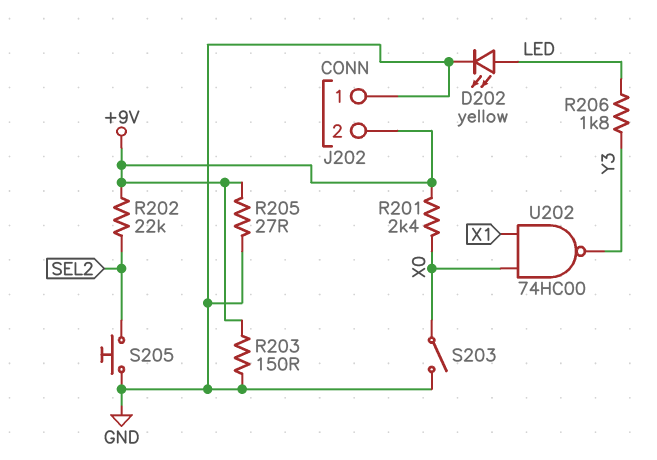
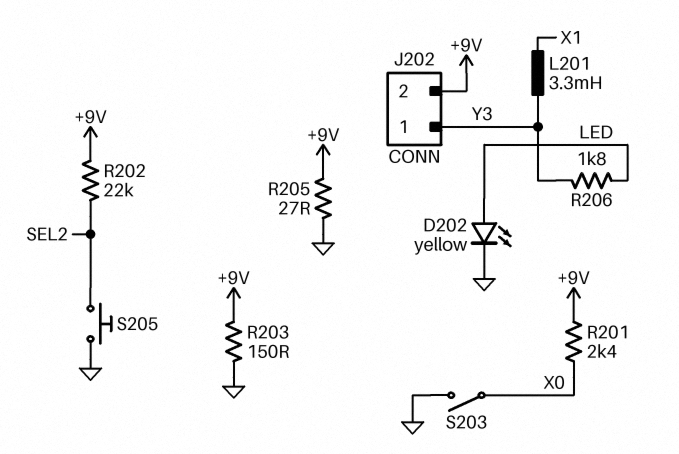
J202 pin 1: GND -> Y3
L201: none -> 3.3mH (X1, Y3)
U202: NAND 74HC00 (in X0, in X1, out Y3) -> none

